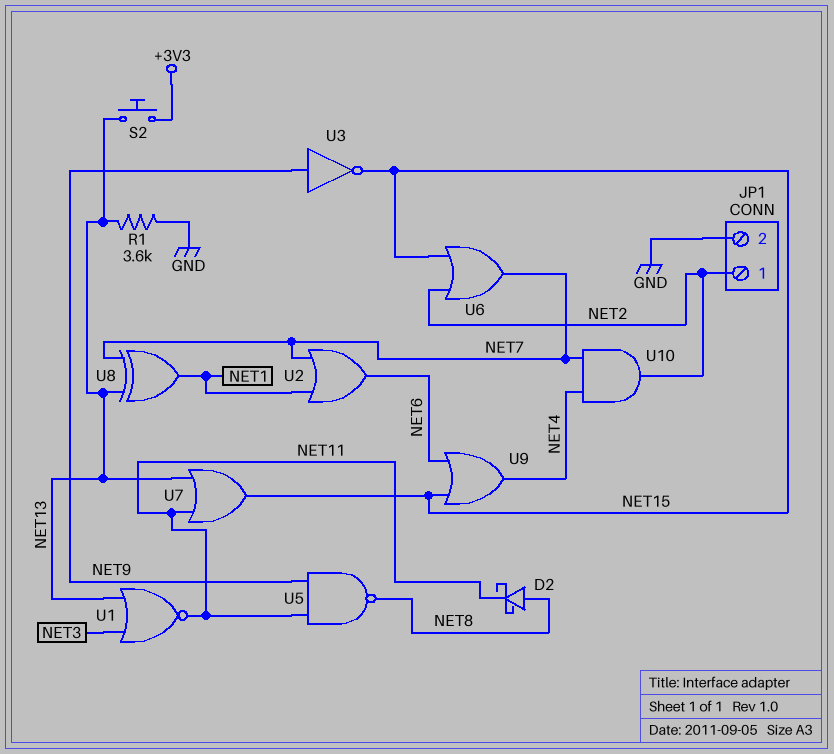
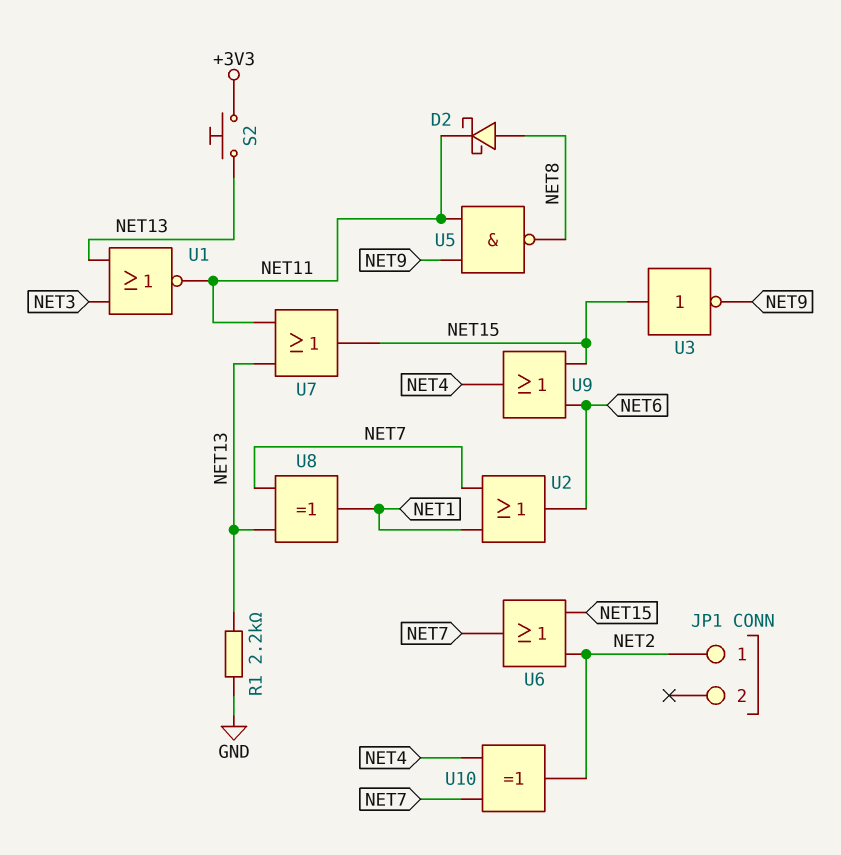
JP1 pin 2: GND -> none
R1: 3.6k (GND, NET13) -> 2.2k (GND, NET13)
U3: NOT (in NET9, out NET15) -> NOT (in NET15, out NET9)
U10: AND (in NET4, in NET7, out NET2) -> XOR (in NET4, in NET7, out NET2)

